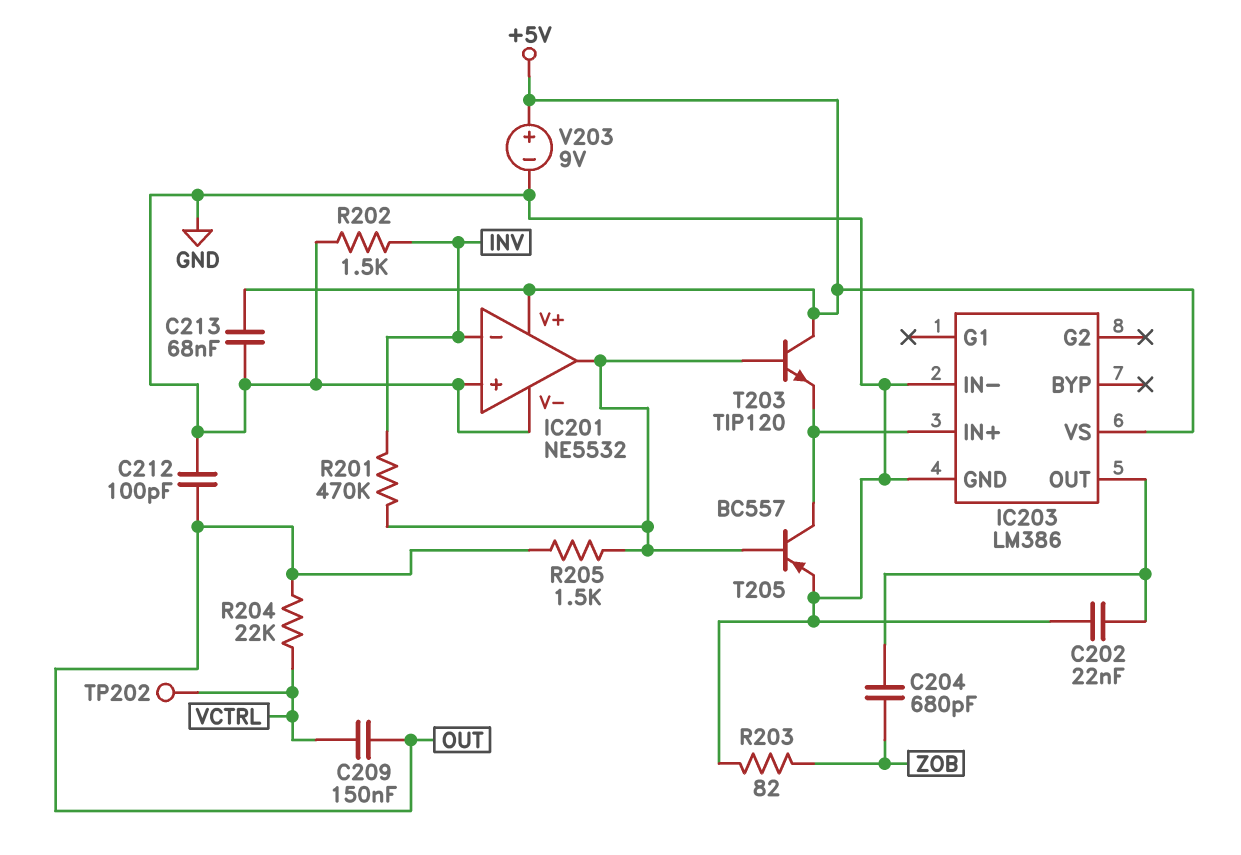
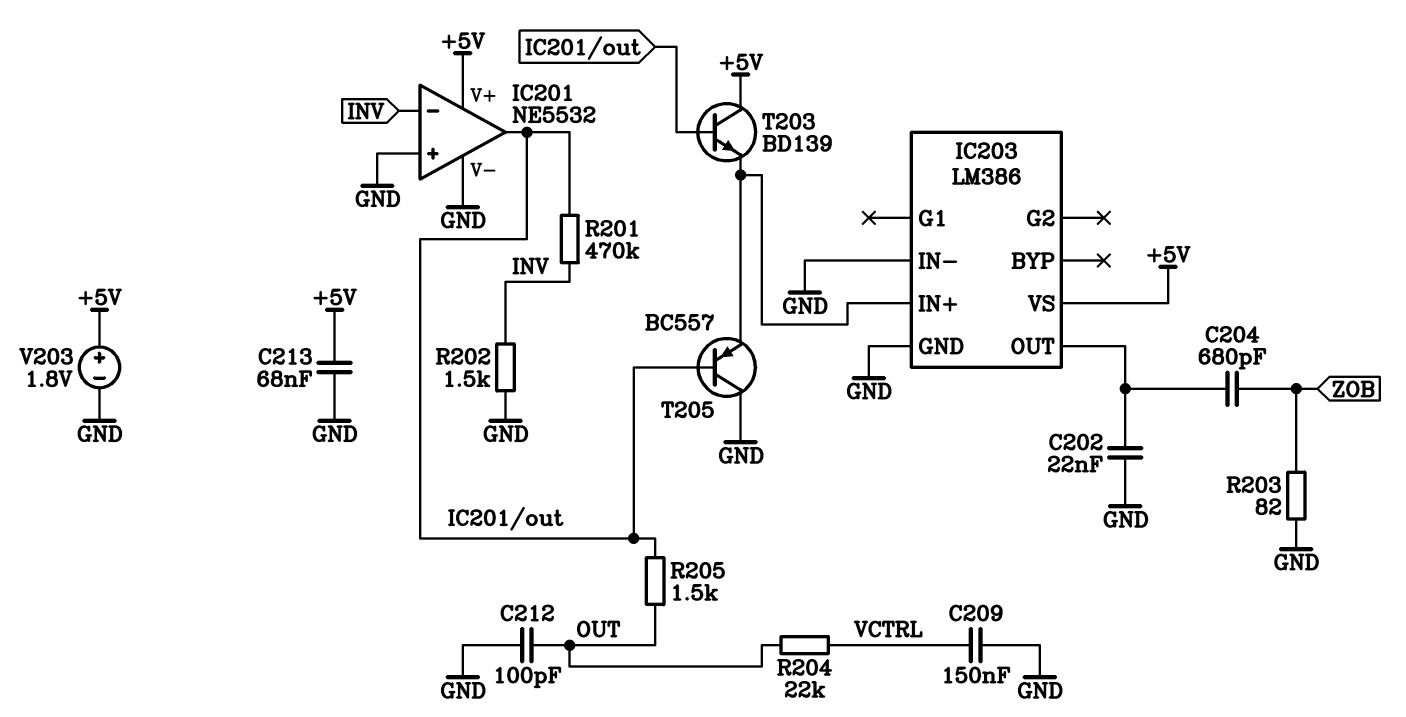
C209: 150nF (OUT, VCTRL) -> 150nF (GND, VCTRL)
T203: NPN TIP120 (B IC201/out, C +5V, E IC203/IN+) -> NPN BD139 (B IC201/out, C +5V, E IC203/IN+)
T205: PNP BC557 (B IC201/out, C IC203/IN+, E GND) -> PNP BC557 (B IC201/out, C GND, E IC203/IN+)
TP202: test point (VCTRL) -> none
V203: 9V (plus +5V, minus GND) -> 1.8V (plus +5V, minus GND)

